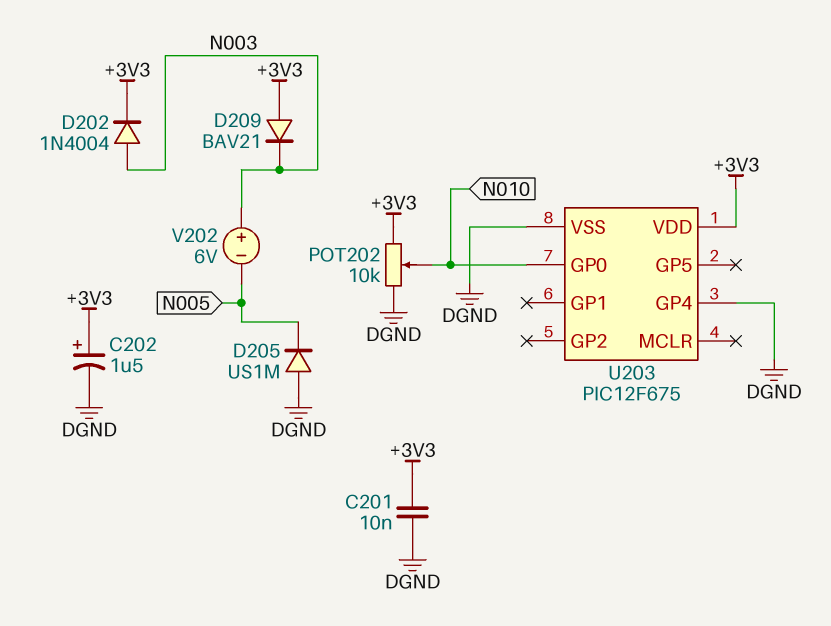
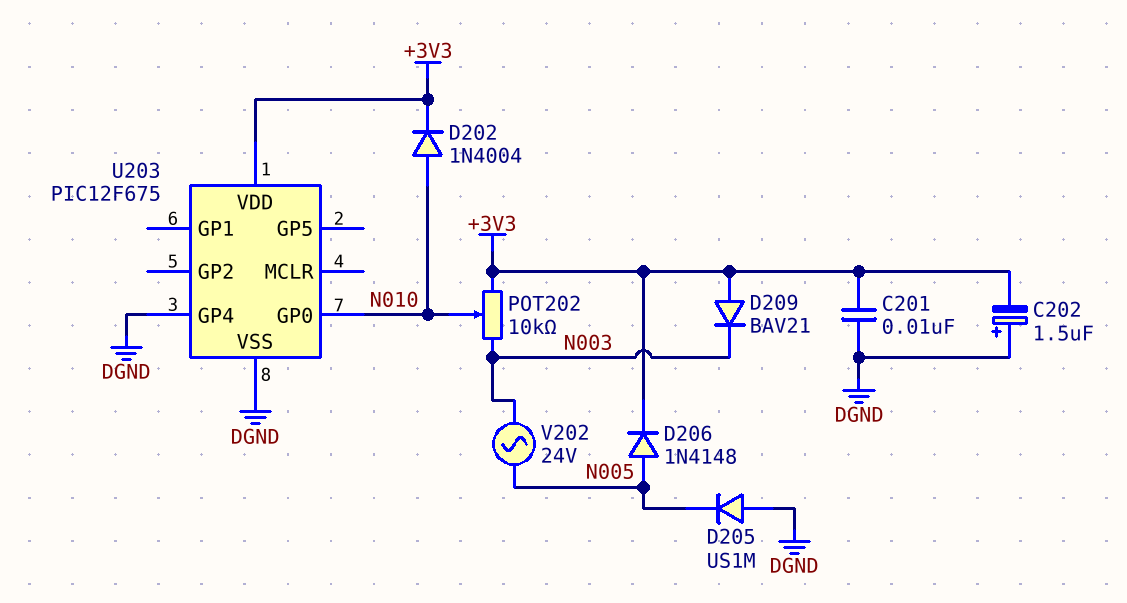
C202: 1.5uF (plus +3V3, minus DGND) -> 1.5uF (plus DGND, minus +3V3)
D202: diode 1N4004 (A N003, K +3V3) -> diode 1N4004 (A N010, K +3V3)
D206: none -> diode 1N4148 (A N005, K +3V3)
POT202: 10k (+3V3, DGND, wiper N010) -> 10k (+3V3, N003, wiper N010)
V202: 6V (plus N003, minus N005) -> AC 24V (N003, N005)

